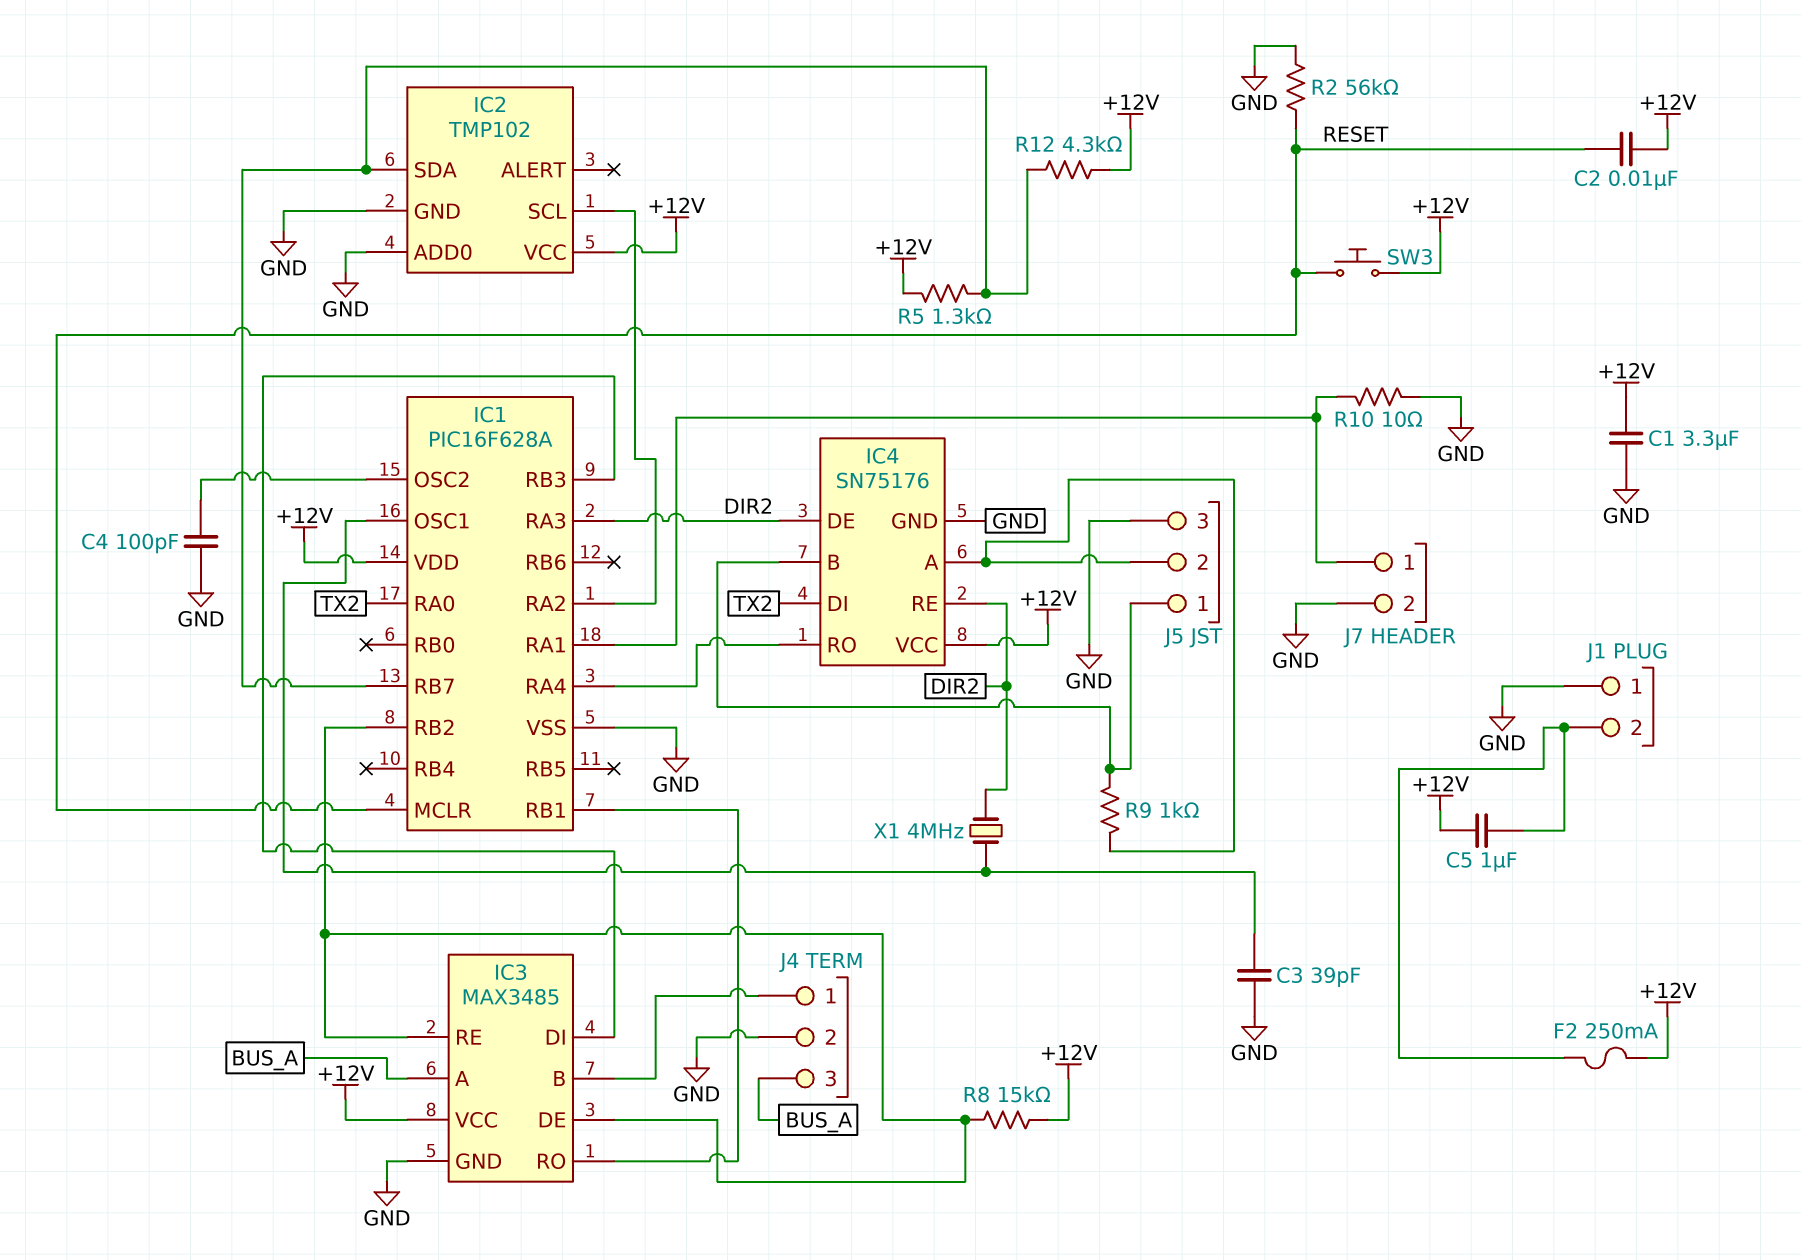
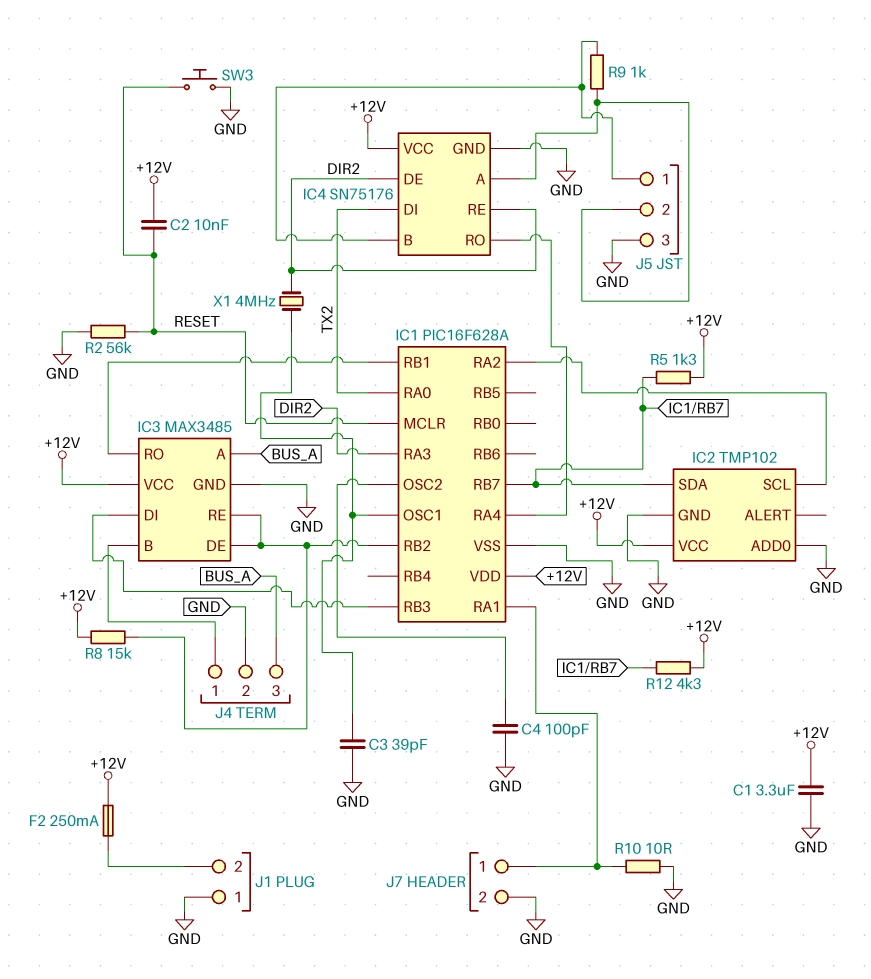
C5: 1uF (+12V, J1/2) -> none
SW3: button (+12V, RESET) -> button (GND, RESET)

